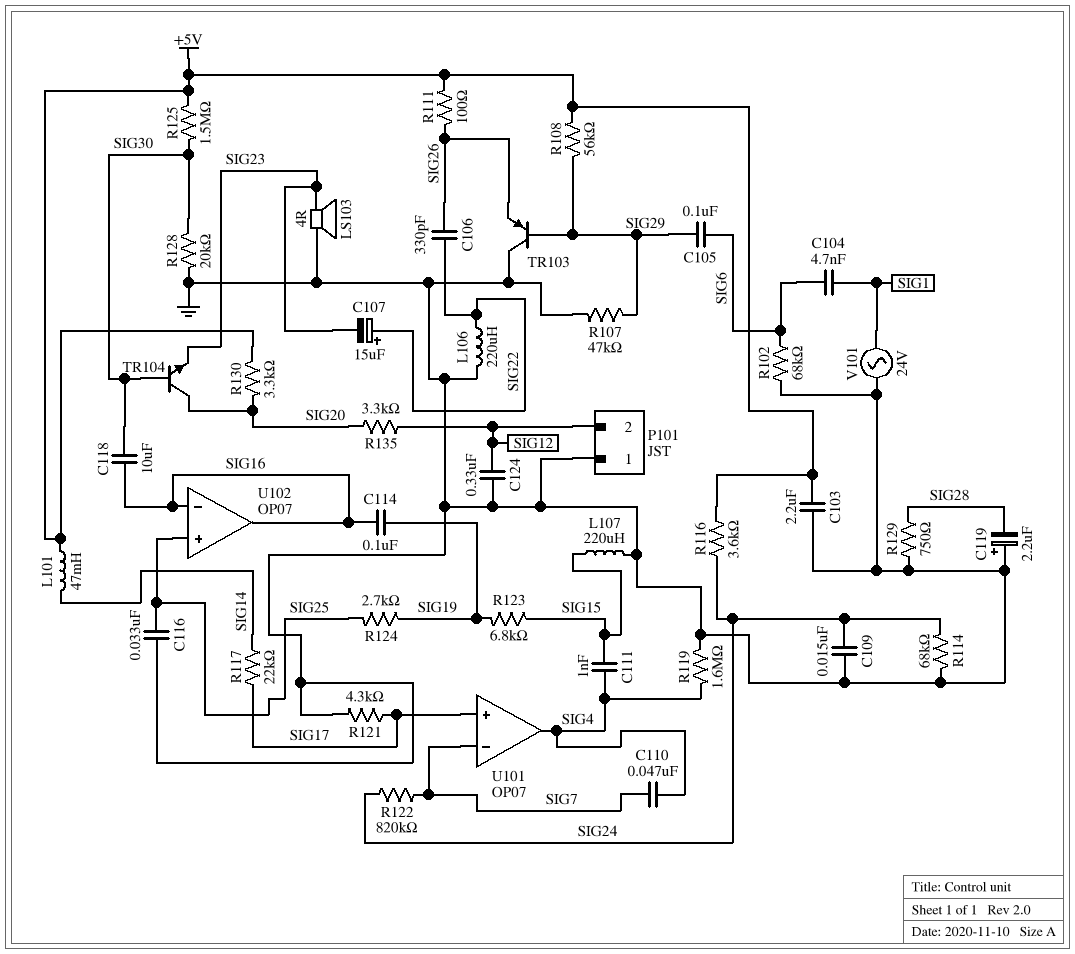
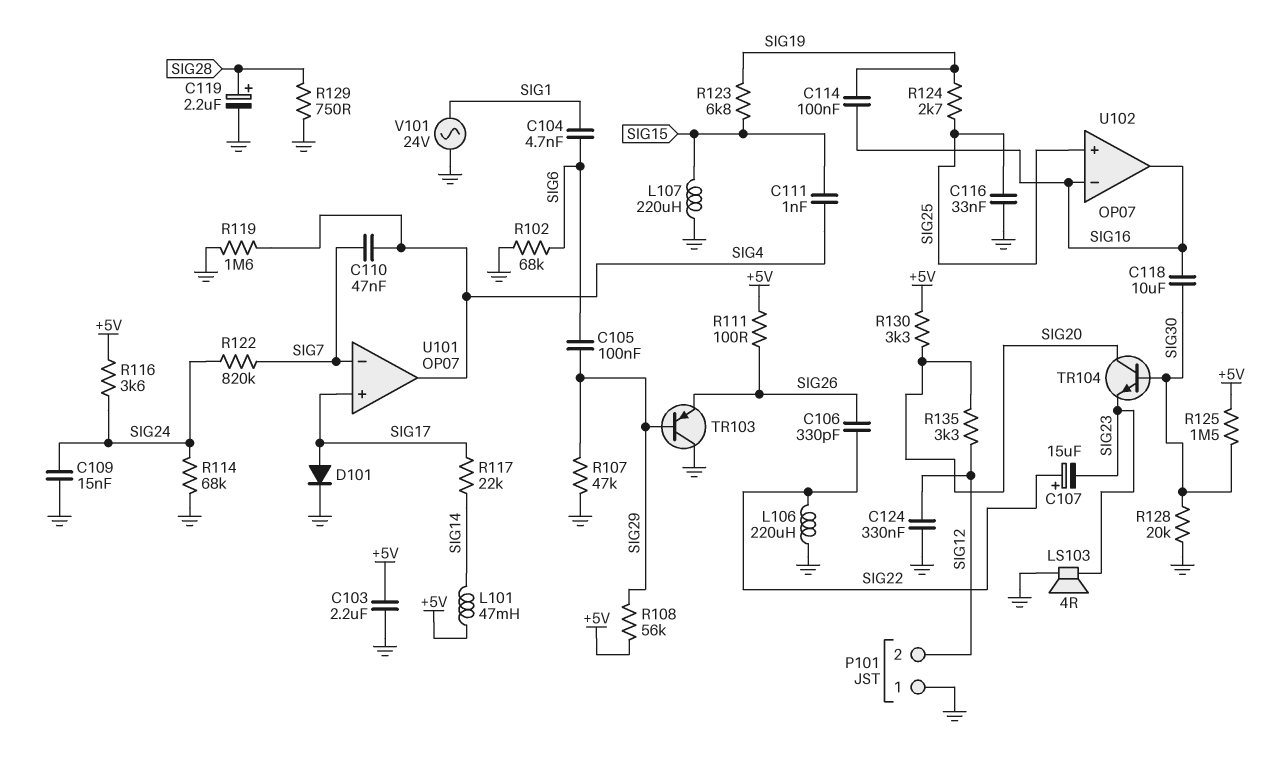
C119: 2.2uF (plus GND, minus SIG28) -> 2.2uF (plus SIG28, minus GND)
D101: none -> diode (A SIG17, K GND)
R121: 4.3k (GND, SIG17) -> none

